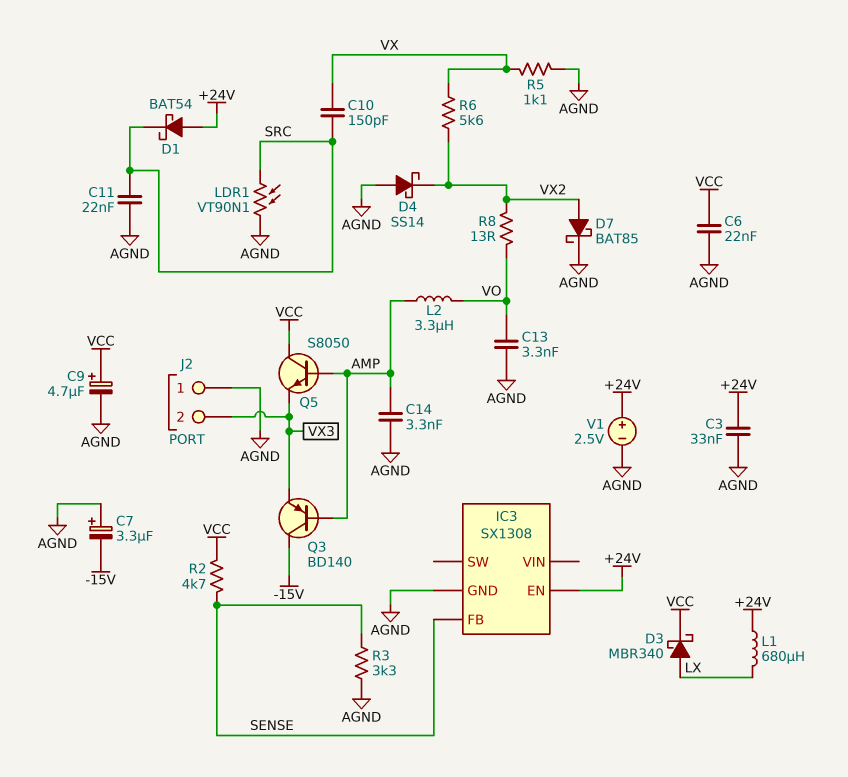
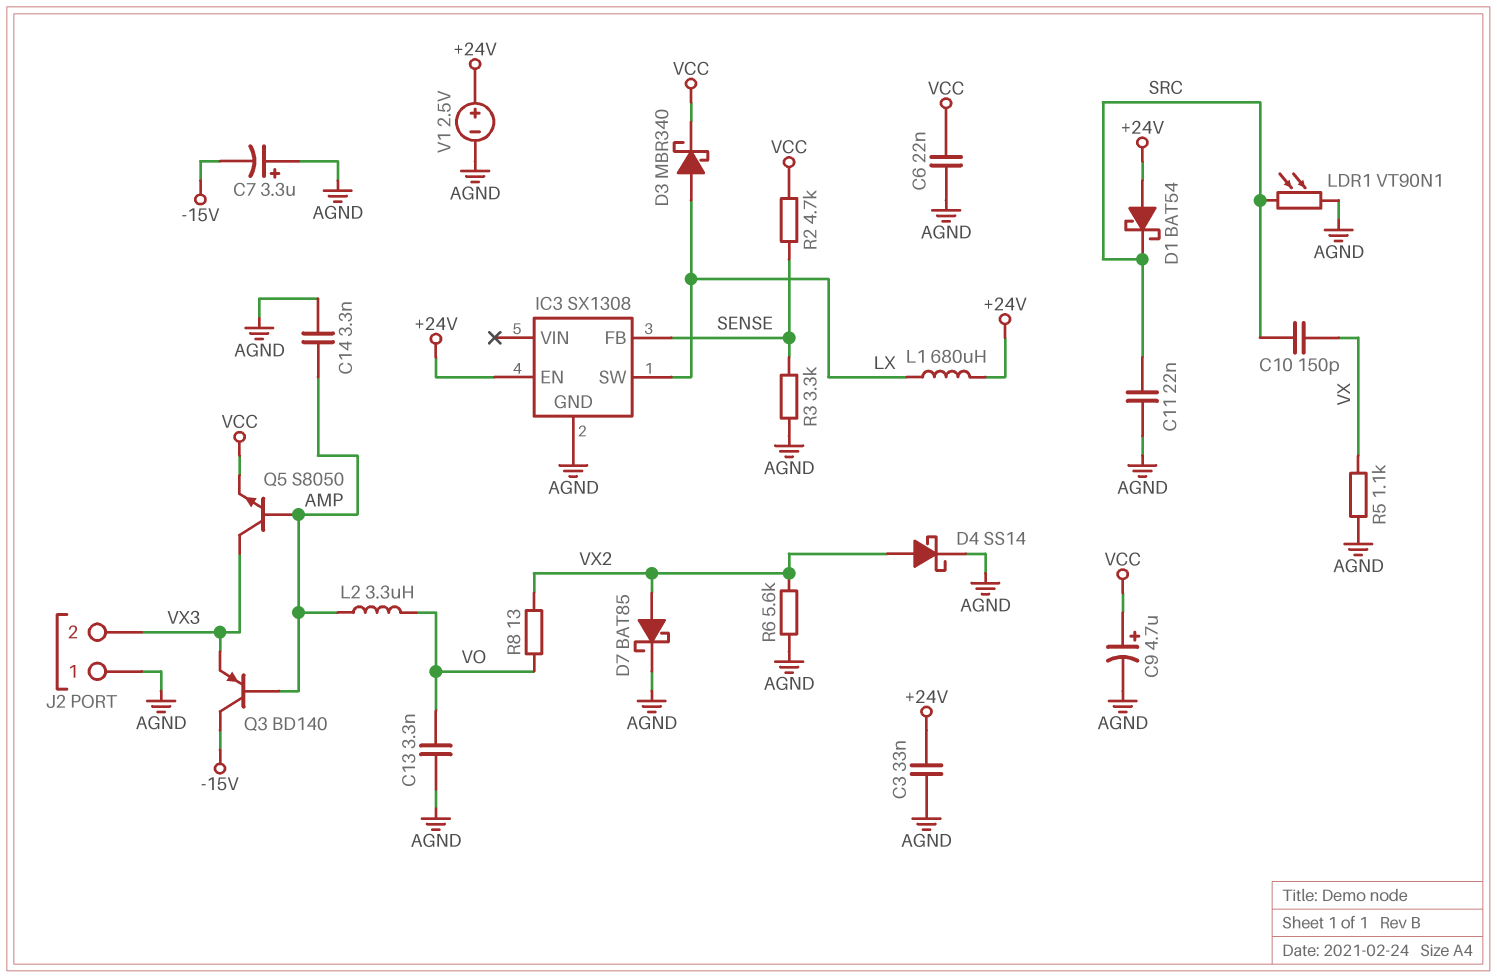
D4: schottky SS14 (A AGND, K VX2) -> schottky SS14 (A VX2, K AGND)
IC3 pin SW: none -> LX
Q5: NPN S8050 (B AMP, C VCC, E VX3) -> NPN S8050 (B AMP, C VX3, E VCC)
R6: 5.6k (VX, VX2) -> 5.6k (AGND, VX2)

